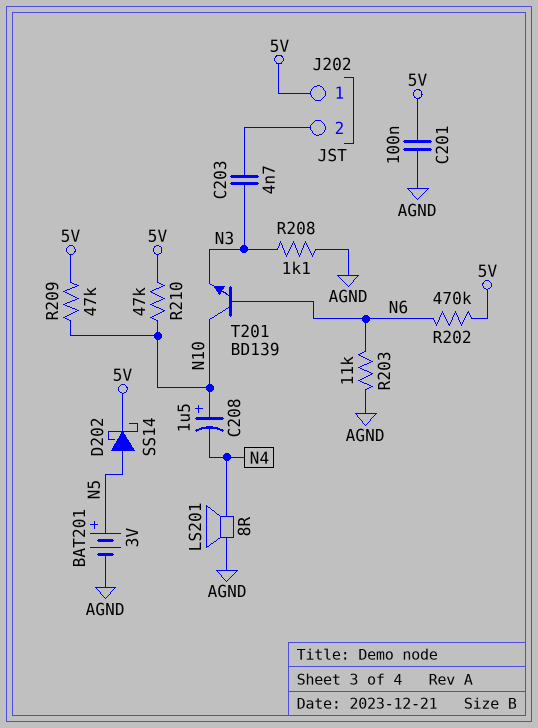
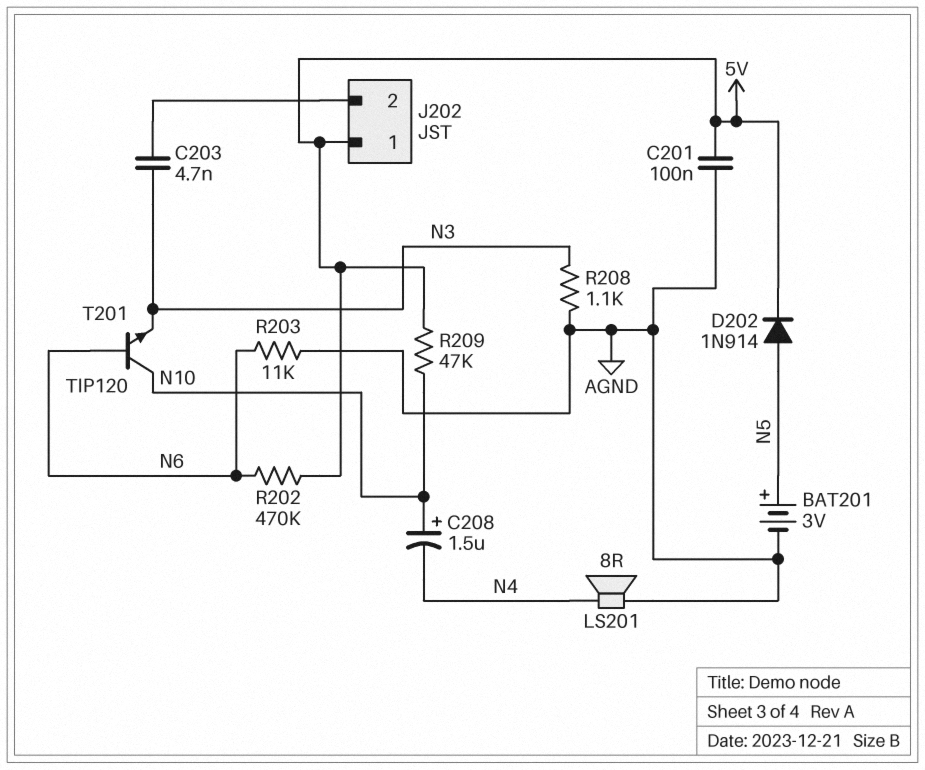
D202: schottky SS14 (A N5, K 5V) -> diode 1N914 (A N5, K 5V)
R210: 47k (5V, N10) -> none
T201: NPN BD139 (B N6, C N10, E N3) -> NPN TIP120 (B N6, C N10, E N3)

